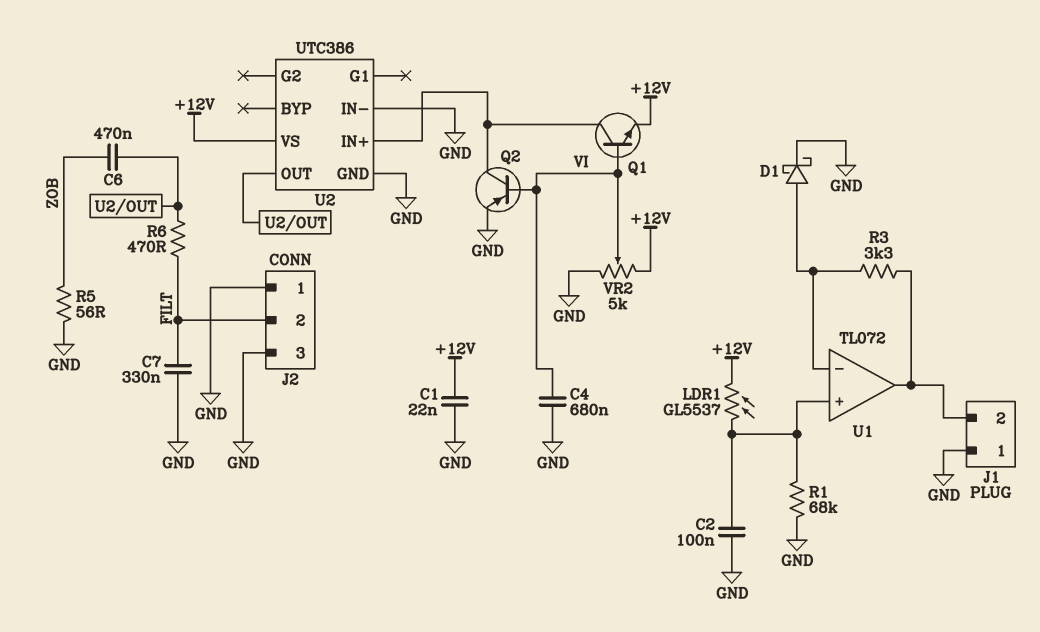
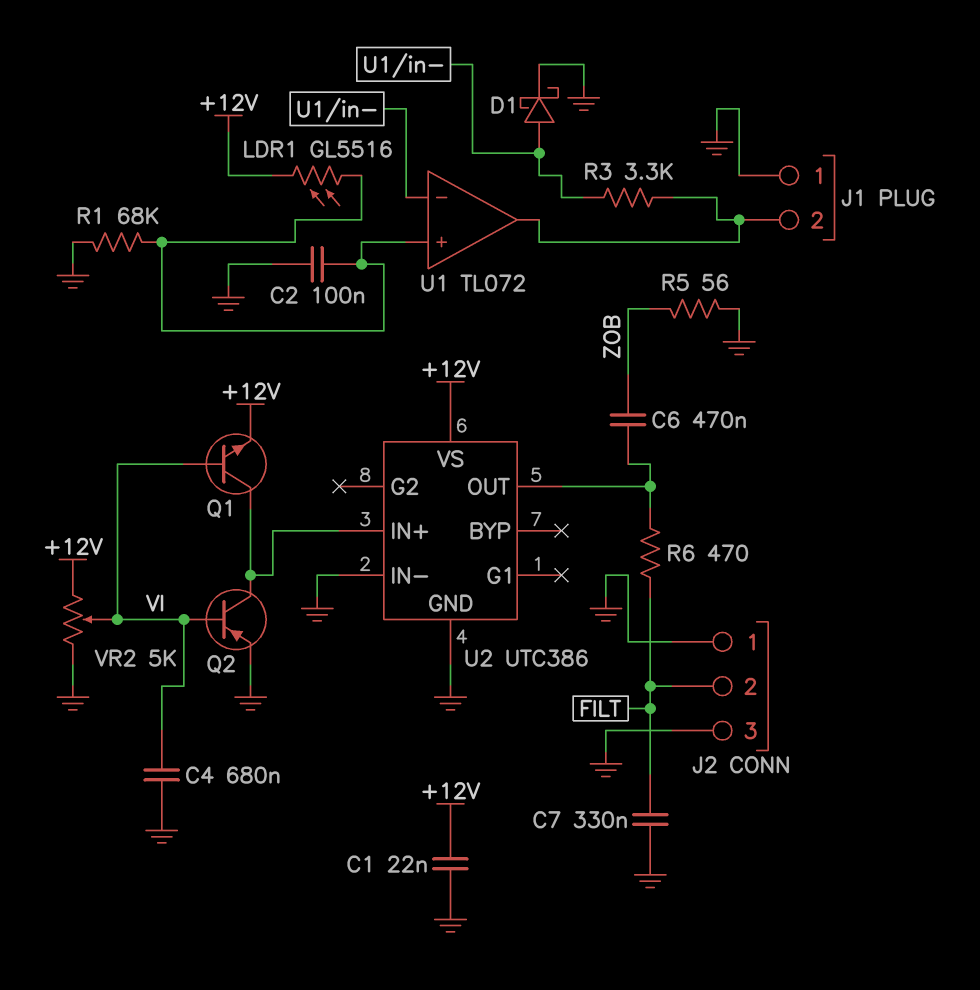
LDR1: GL5537 (+12V, U1/in+) -> GL5516 (+12V, U1/in+)

